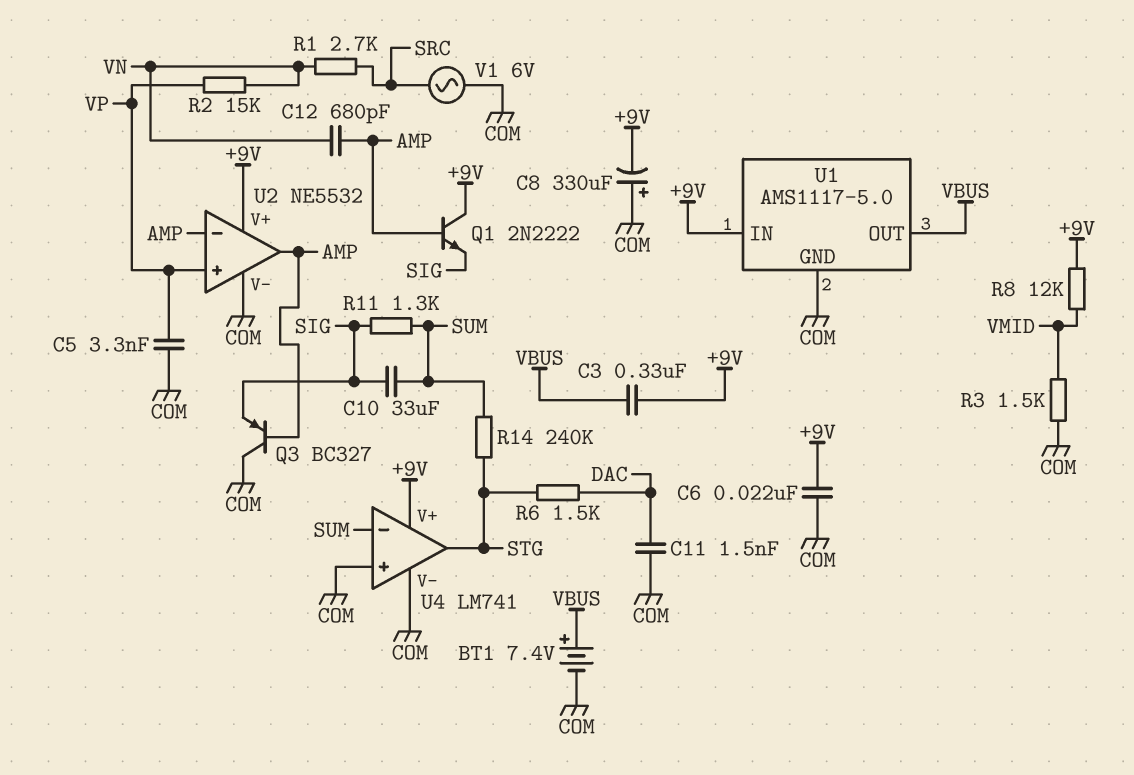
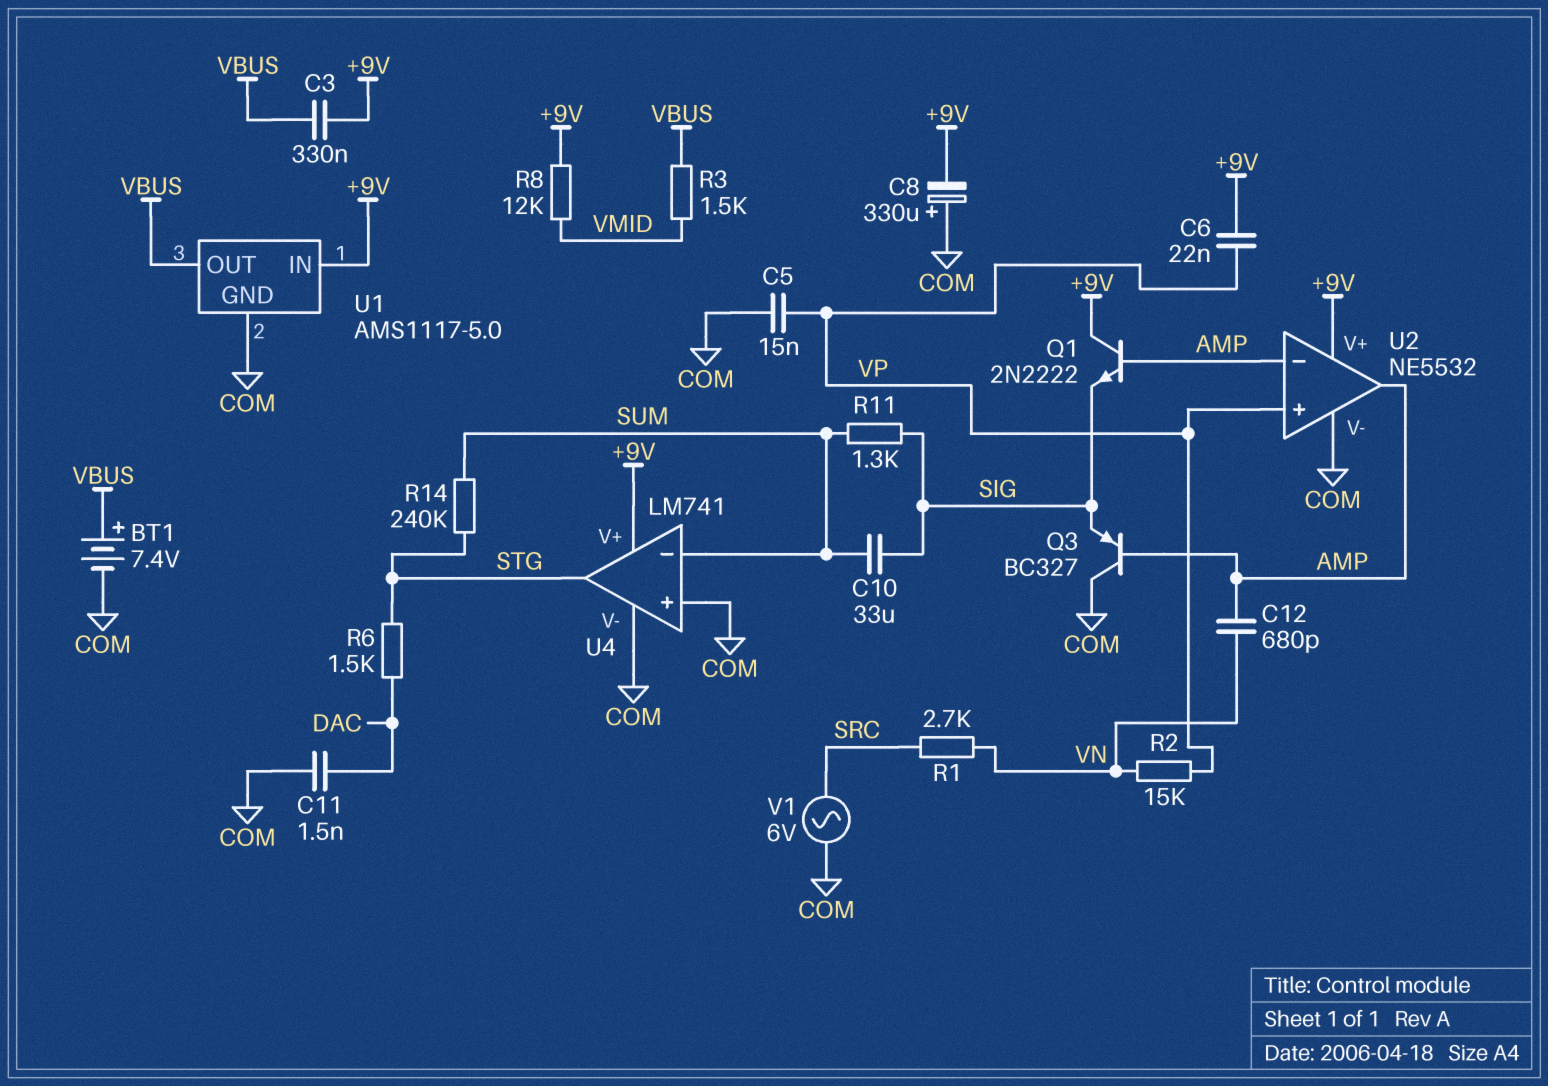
C5: 3.3nF (COM, VP) -> 15nF (COM, VP)
C6: 22nF (+9V, COM) -> 22nF (+9V, VP)
R3: 1.5k (COM, VMID) -> 1.5k (VBUS, VMID)

